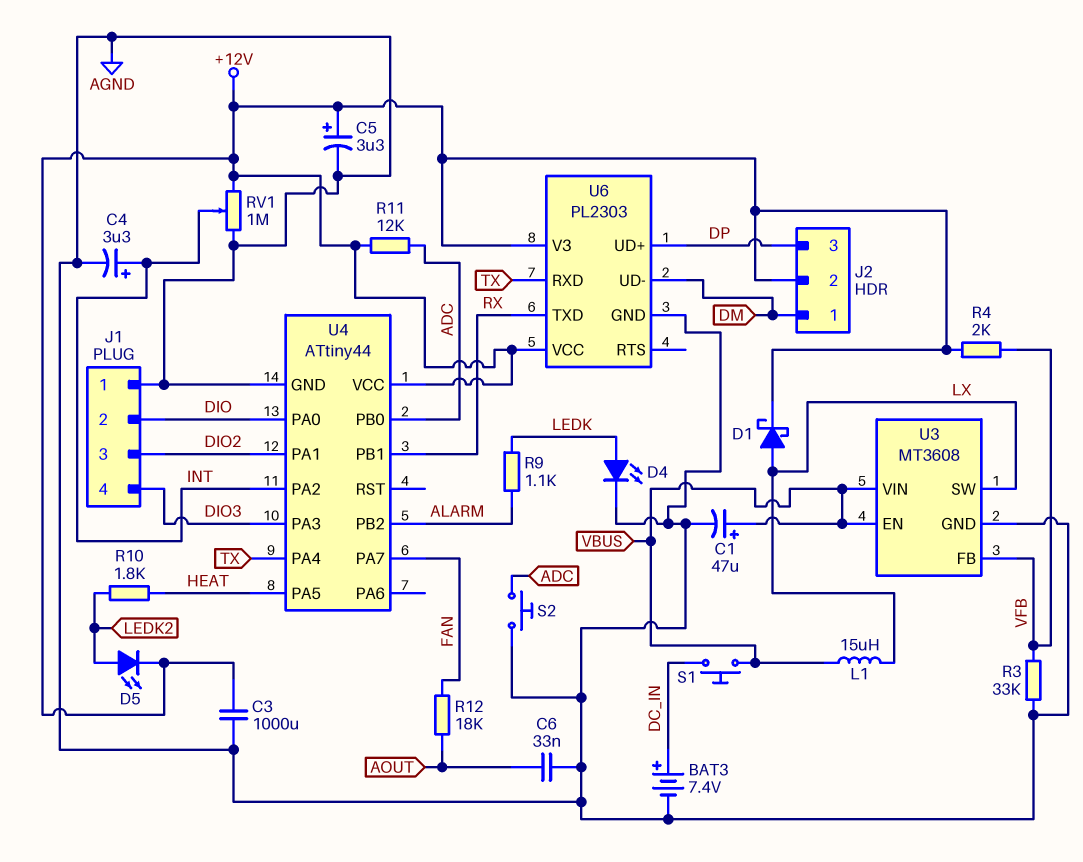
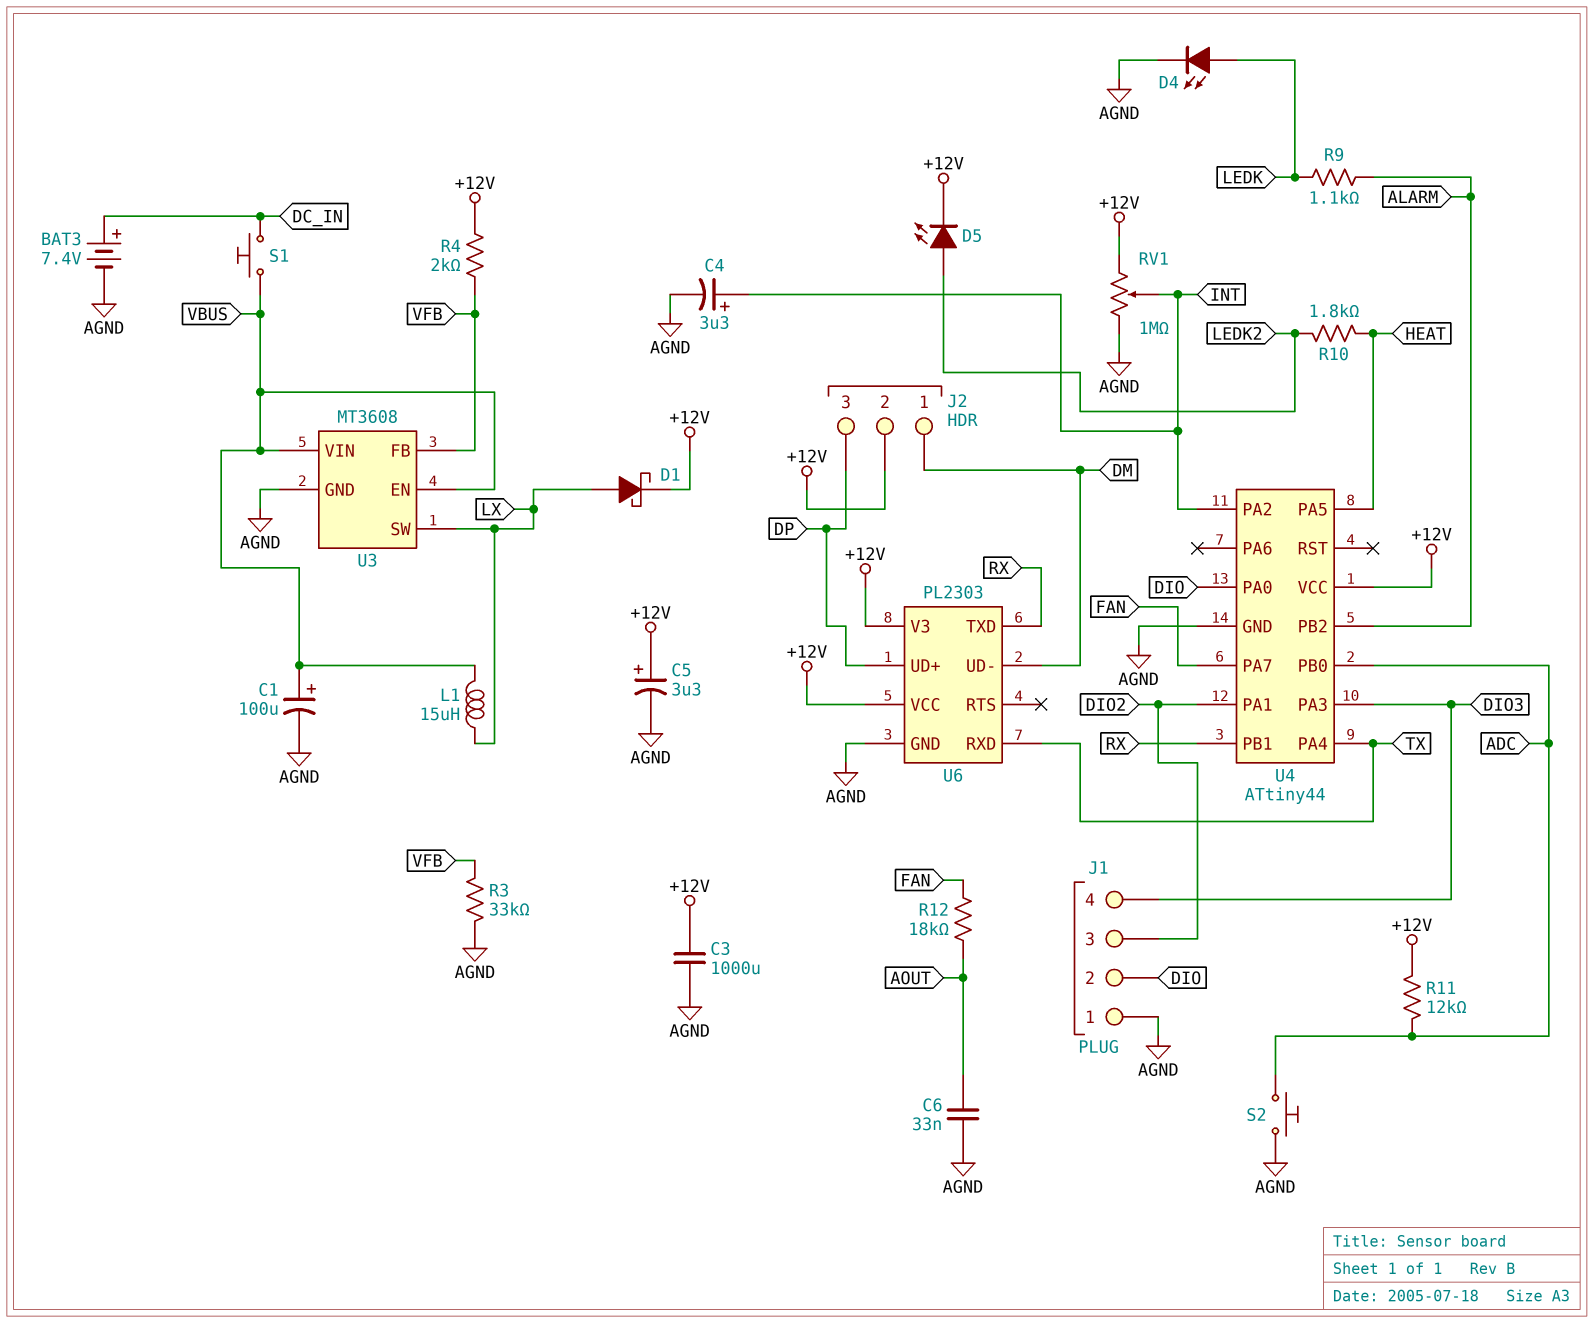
C1: 47uF (plus VBUS, minus AGND) -> 100uF (plus VBUS, minus AGND)

